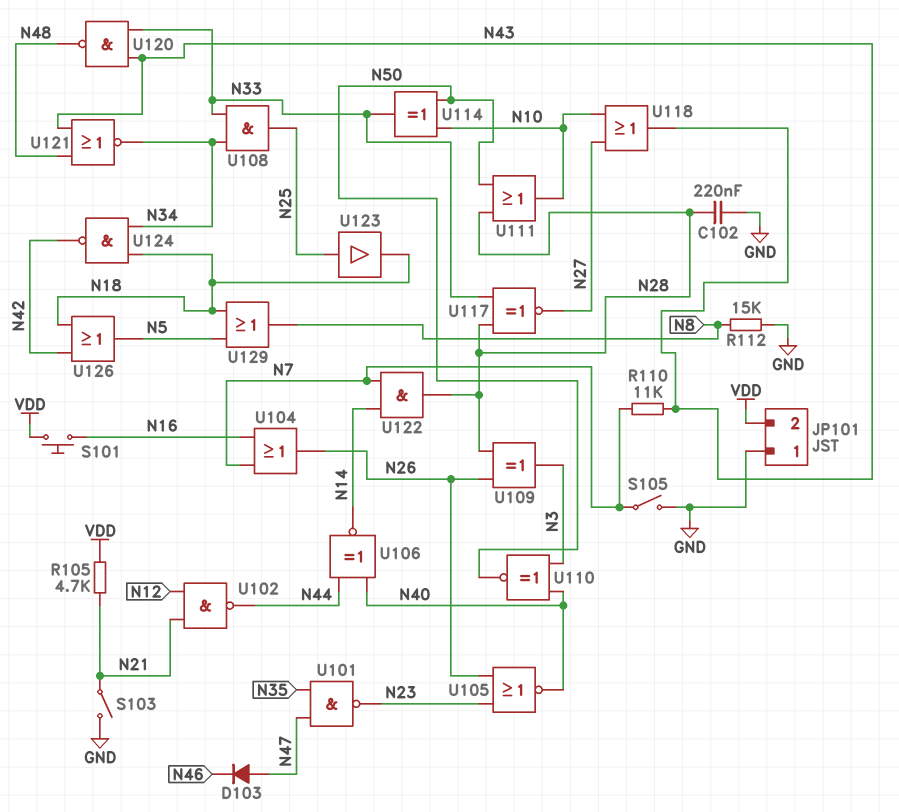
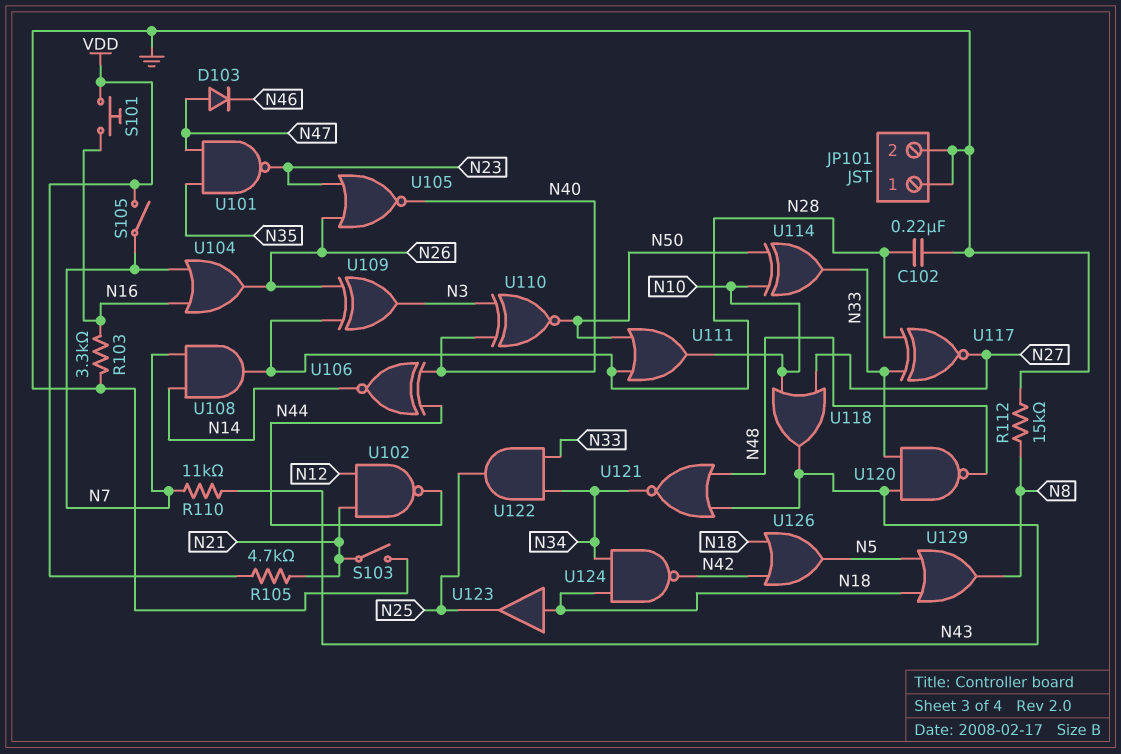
JP101 pin 2: VDD -> GND
R103: none -> 3.3k (GND, N16)
S105: switch (GND, N7) -> switch (N7, VDD)
U108: AND (in N33, in N34, out N25) -> AND (in N7, in N14, out N28)
U122: AND (in N7, in N14, out N28) -> AND (in N33, in N34, out N25)
U123: buffer (in N25, out N18) -> buffer (in N18, out N25)

